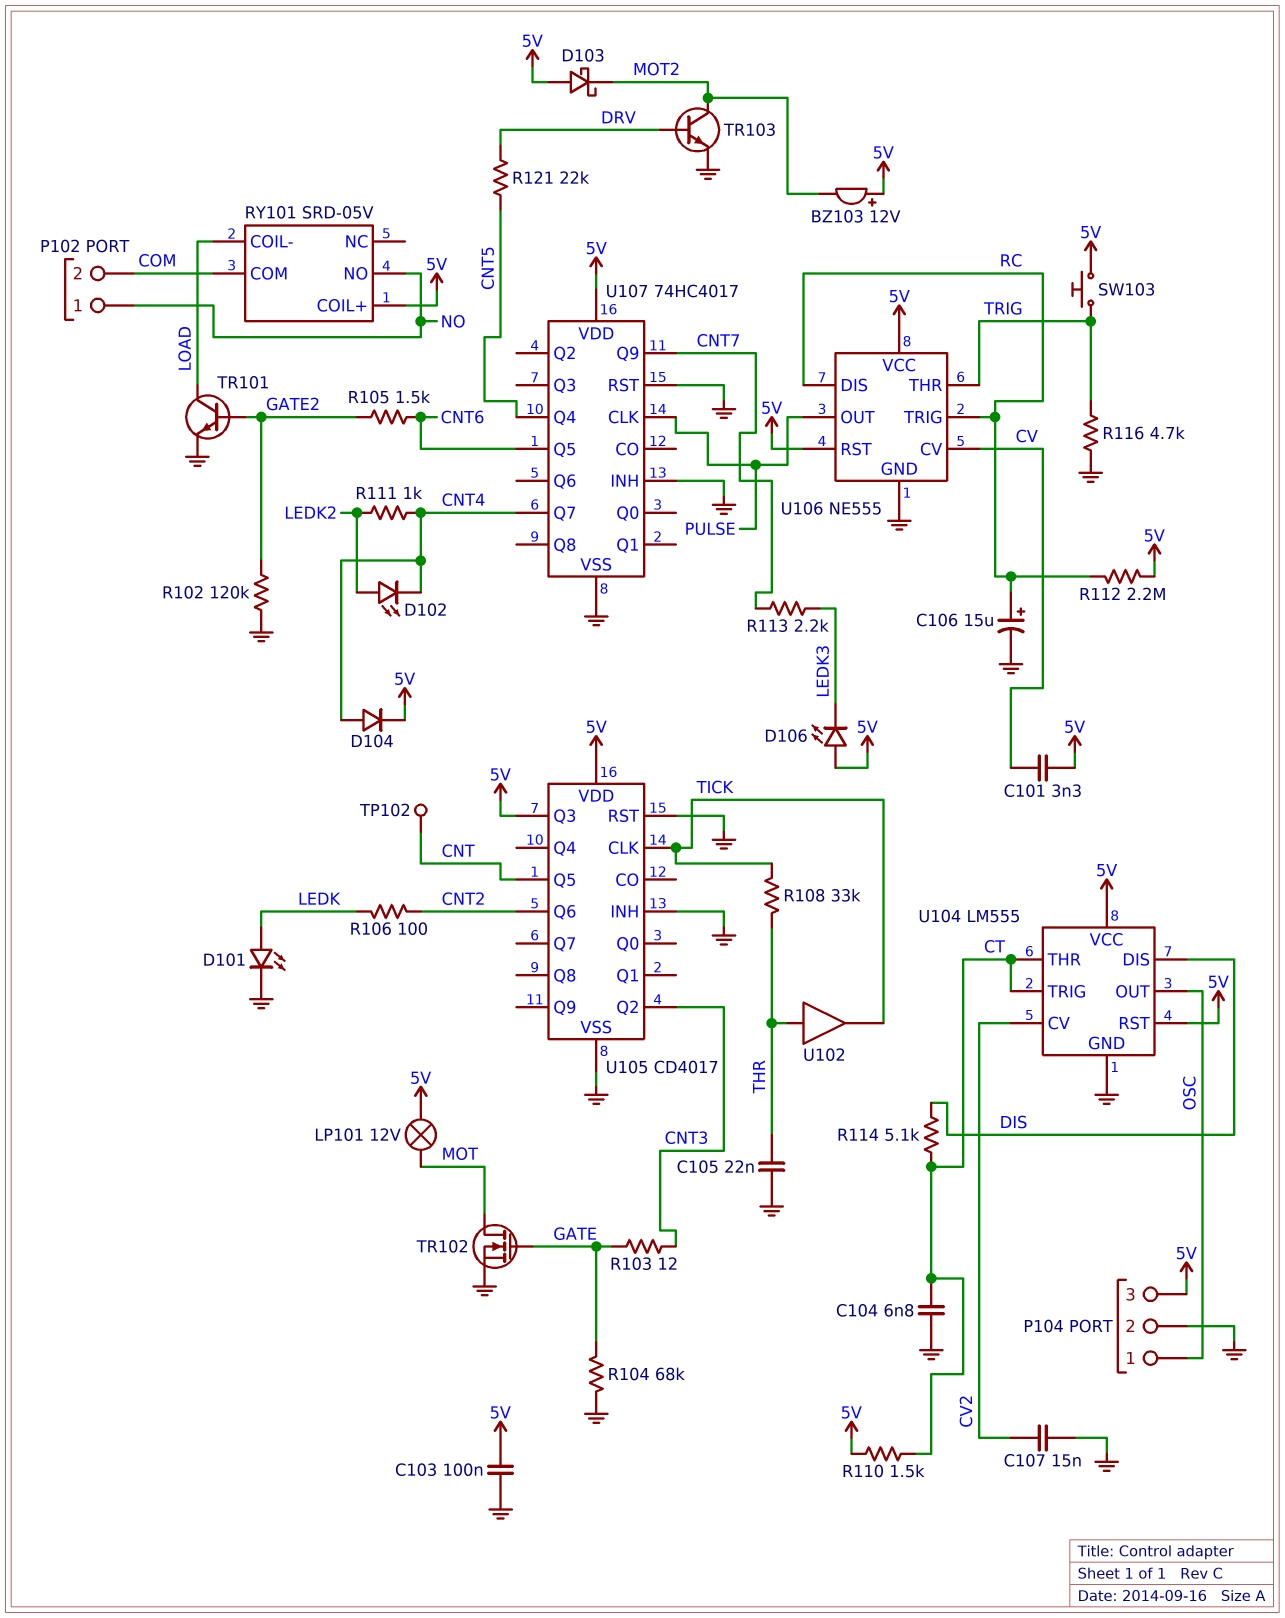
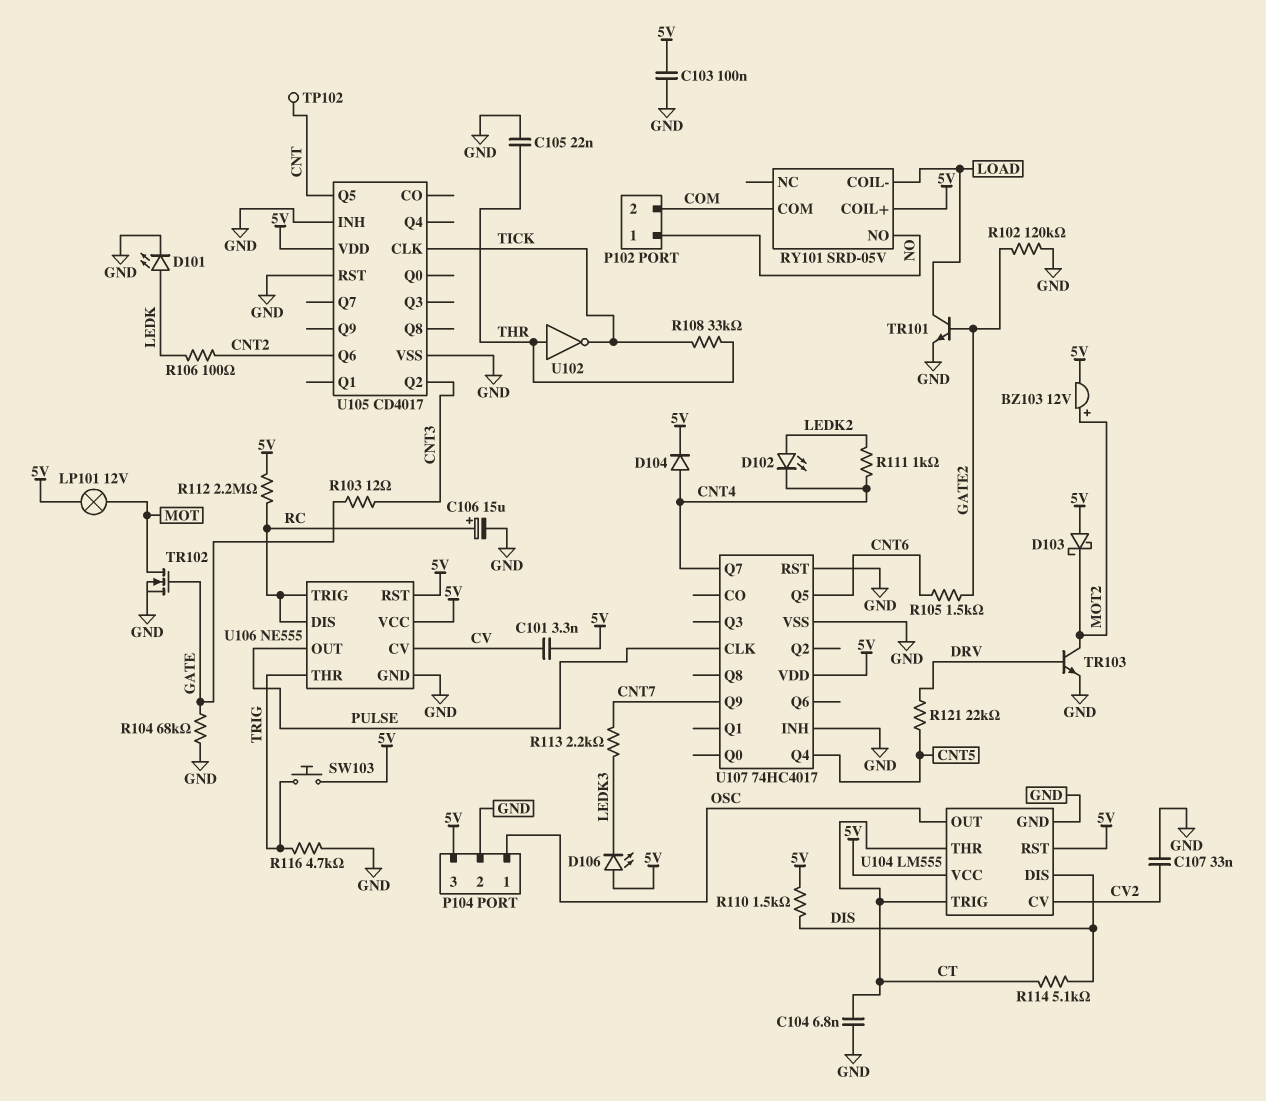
BZ103: buzzer 12V (plus 5V, minus MOT2) -> buzzer 12V (plus MOT2, minus 5V)
C107: 15nF (CV2, GND) -> 33nF (CV2, GND)
R110: 1.5k (5V, CT) -> 1.5k (5V, DIS)
U102: buffer (in THR, out TICK) -> NOT (in THR, out TICK)
U105 pin Q3: 5V -> none

